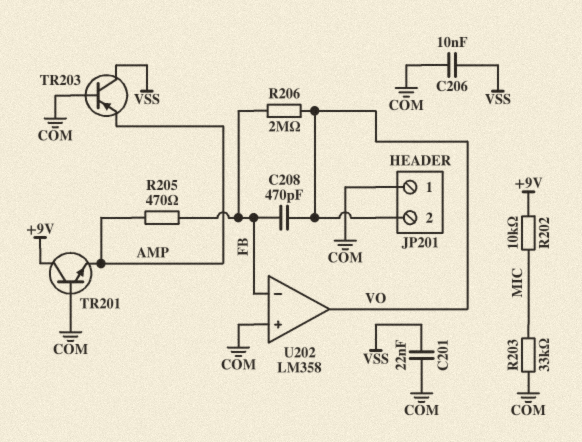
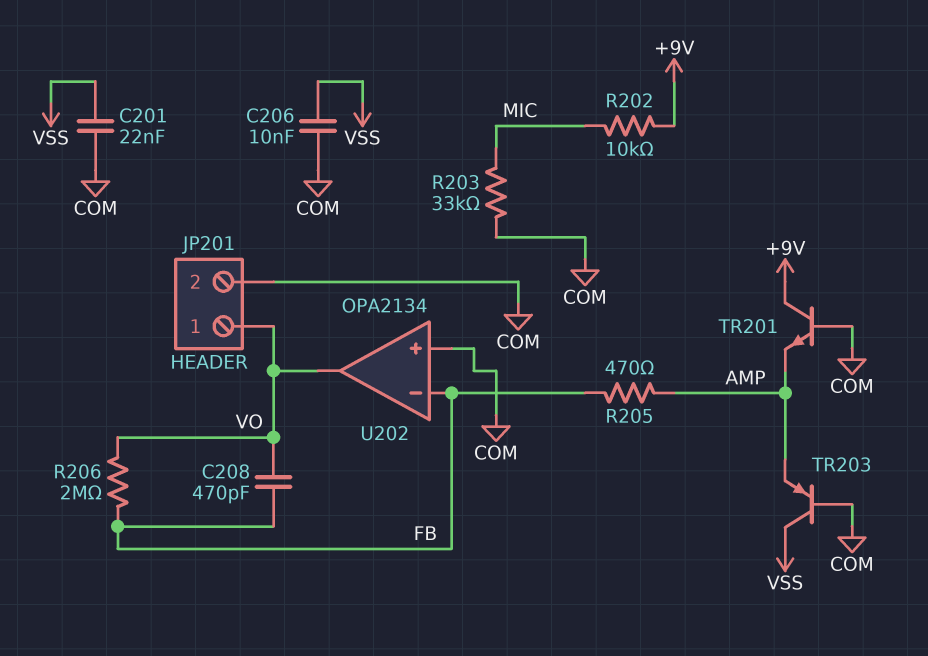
JP201 pin 1: COM -> VO
JP201 pin 2: VO -> COM
U202: LM358 -> OPA2134

